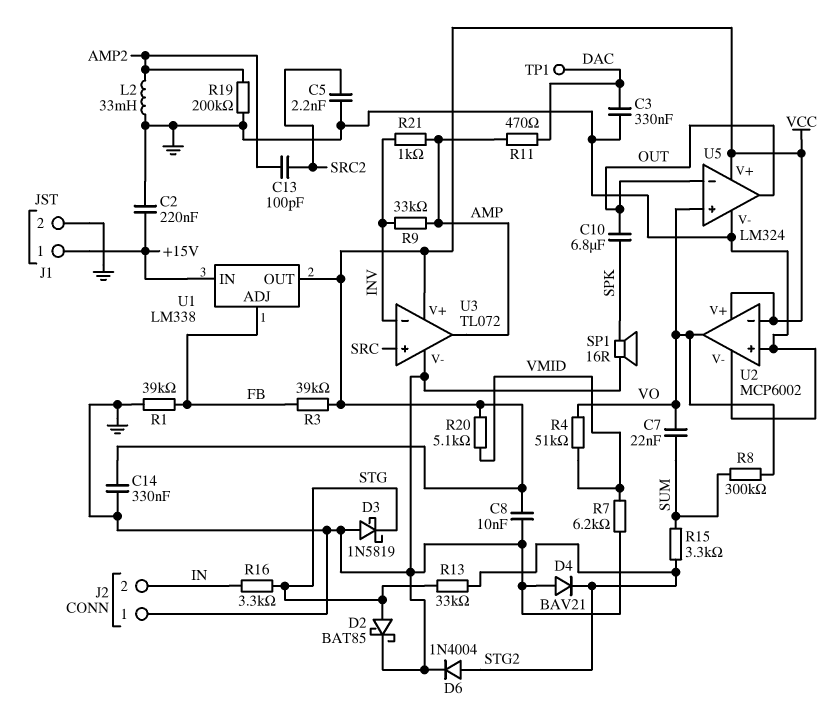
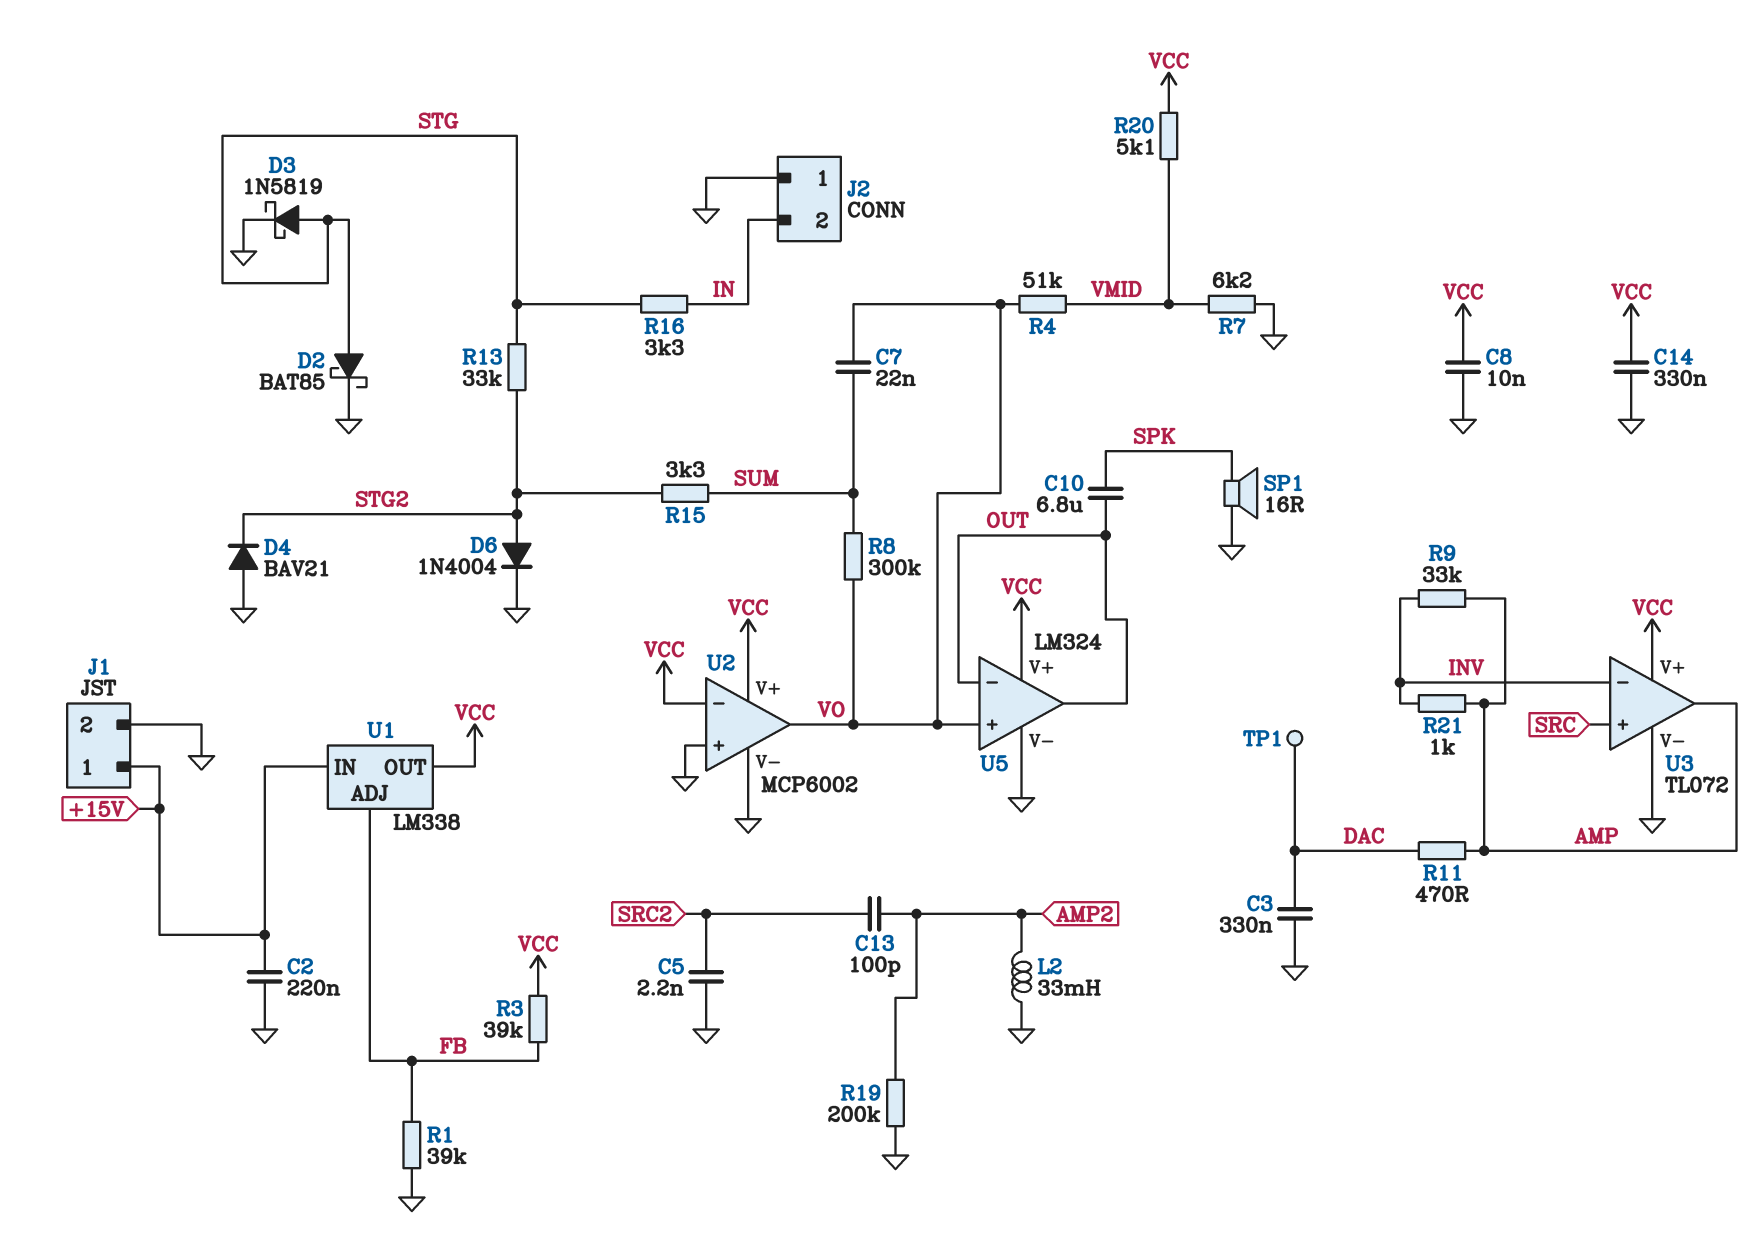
D3: schottky 1N5819 (A GND, K STG) -> schottky 1N5819 (A STG, K GND)

